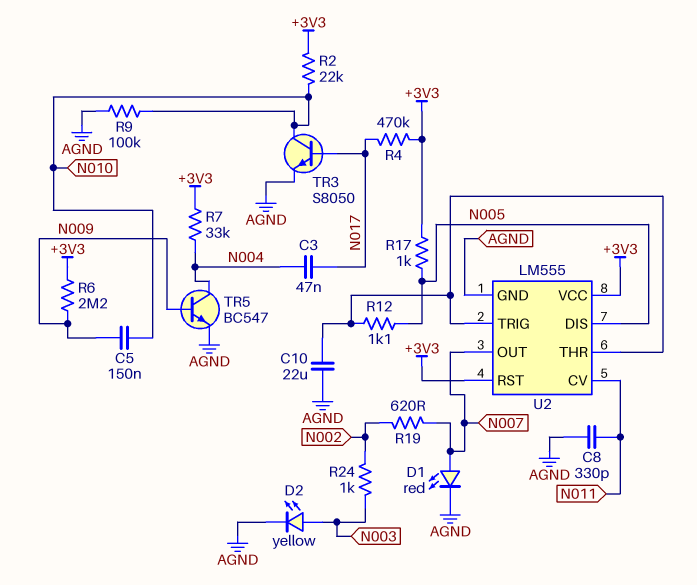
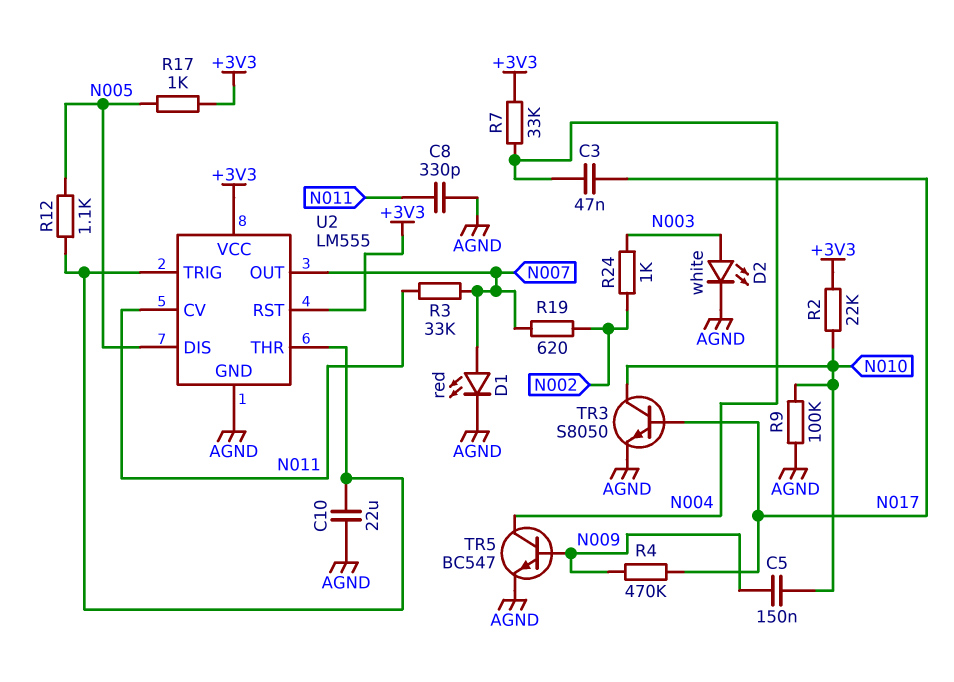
D2: LED yellow (A N003, K AGND) -> LED white (A N003, K AGND)
R3: none -> 33k (N007, N011)
R4: 470k (+3V3, N017) -> 470k (N009, N017)
R6: 2.2M (+3V3, N009) -> none

